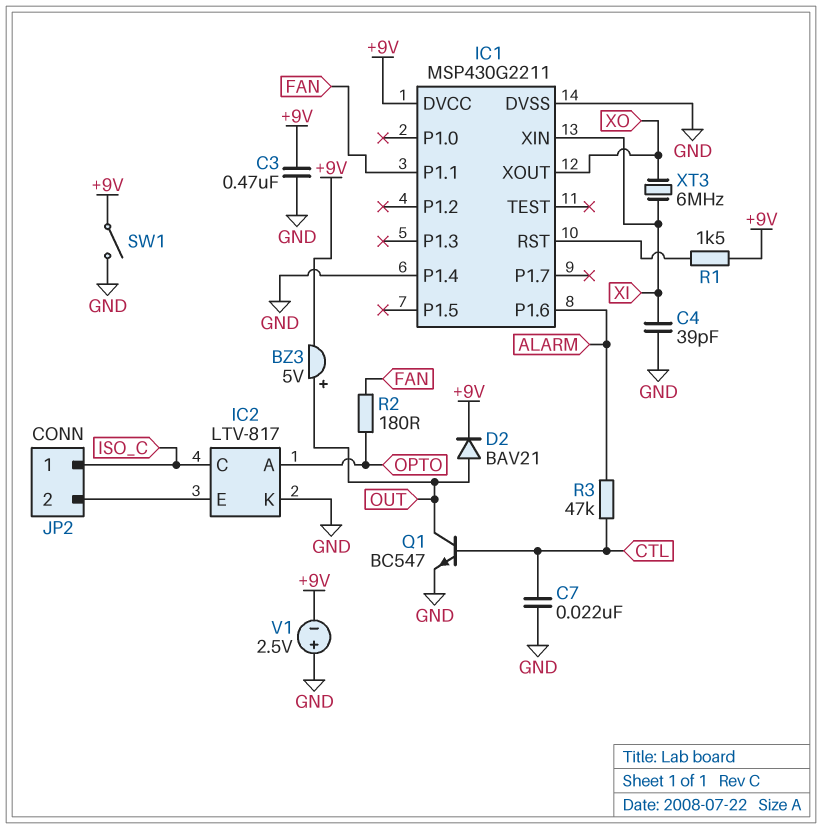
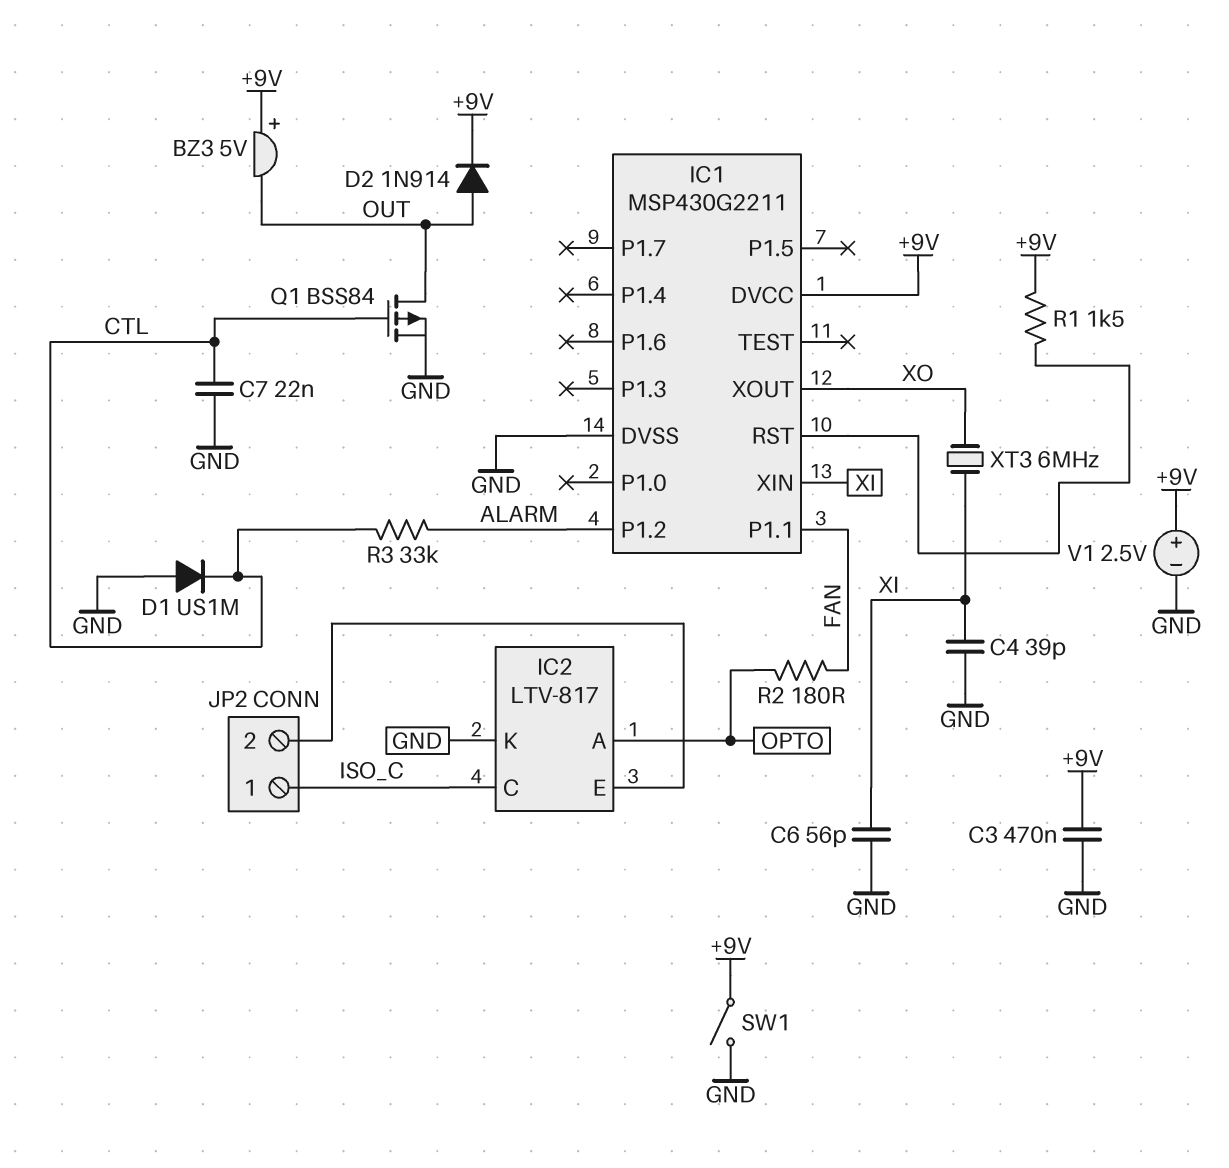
BZ3: buzzer 5V (plus OUT, minus +9V) -> buzzer 5V (plus +9V, minus OUT)
C6: none -> 56pF (GND, XI)
D1: none -> diode US1M (A GND, K CTL)
D2: diode BAV21 (A OUT, K +9V) -> diode 1N914 (A OUT, K +9V)
IC1 pin P1.2: none -> ALARM
IC1 pin P1.4: GND -> none
IC1 pin P1.6: ALARM -> none
Q1: NPN BC547 (B CTL, C OUT, E GND) -> PMOS BSS84 (G CTL, D OUT, S GND)
R3: 47k (ALARM, CTL) -> 33k (ALARM, CTL)
V1: 2.5V (plus GND, minus +9V) -> 2.5V (plus +9V, minus GND)

